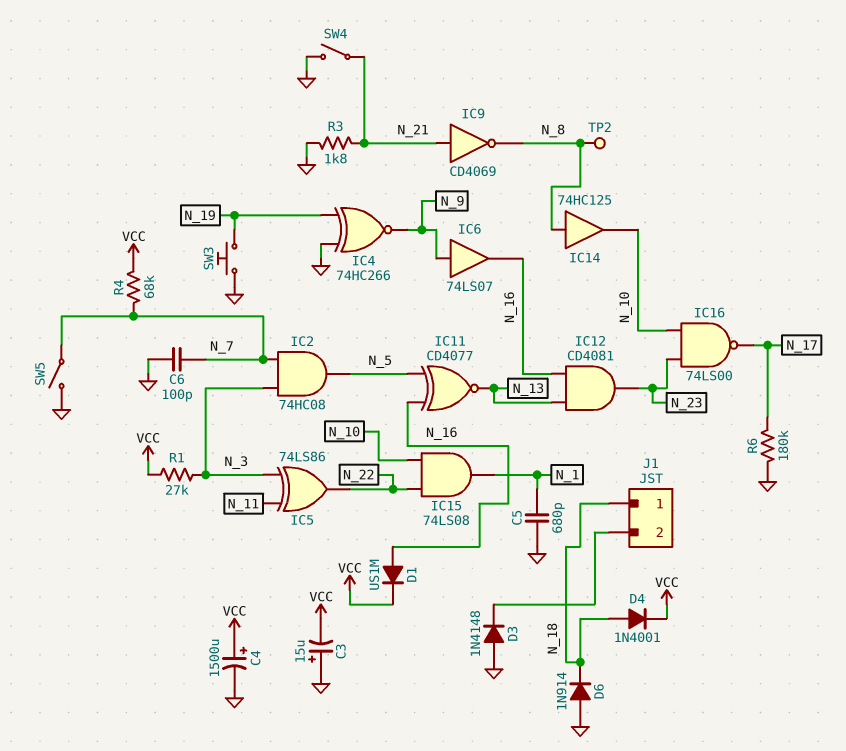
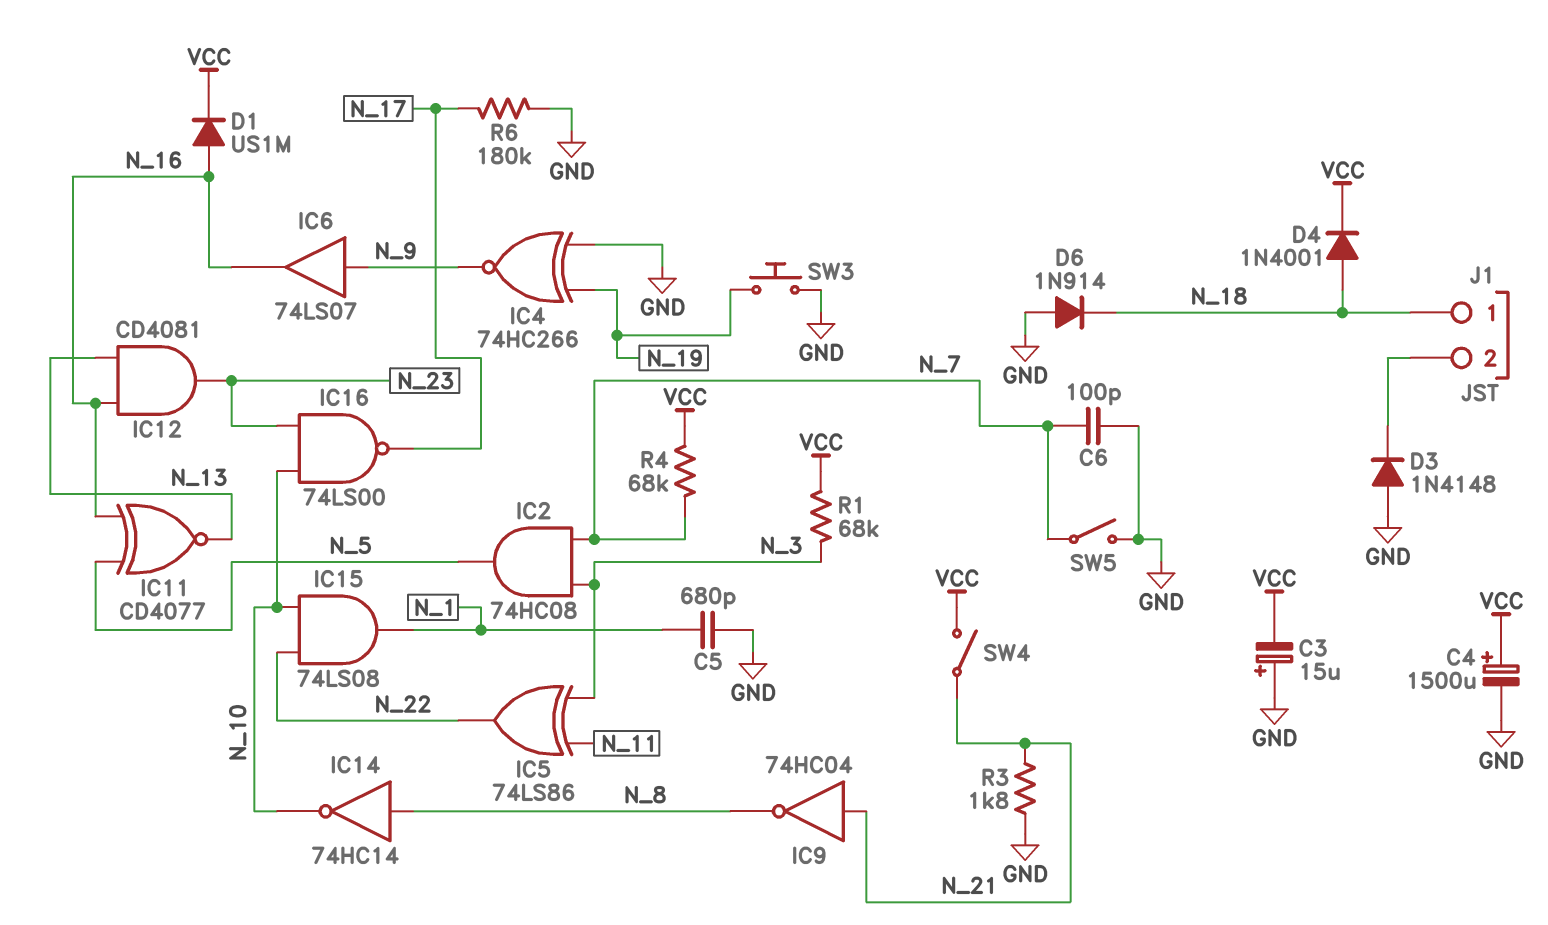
IC9: NOT CD4069 (in N_21, out N_8) -> NOT 74HC04 (in N_21, out N_8)
IC14: buffer 74HC125 (in N_8, out N_10) -> NOT 74HC14 (in N_8, out N_10)
R1: 27k (N_3, VCC) -> 68k (N_3, VCC)
SW4: switch (GND, N_21) -> switch (N_21, VCC)
TP2: test point (N_8) -> none

